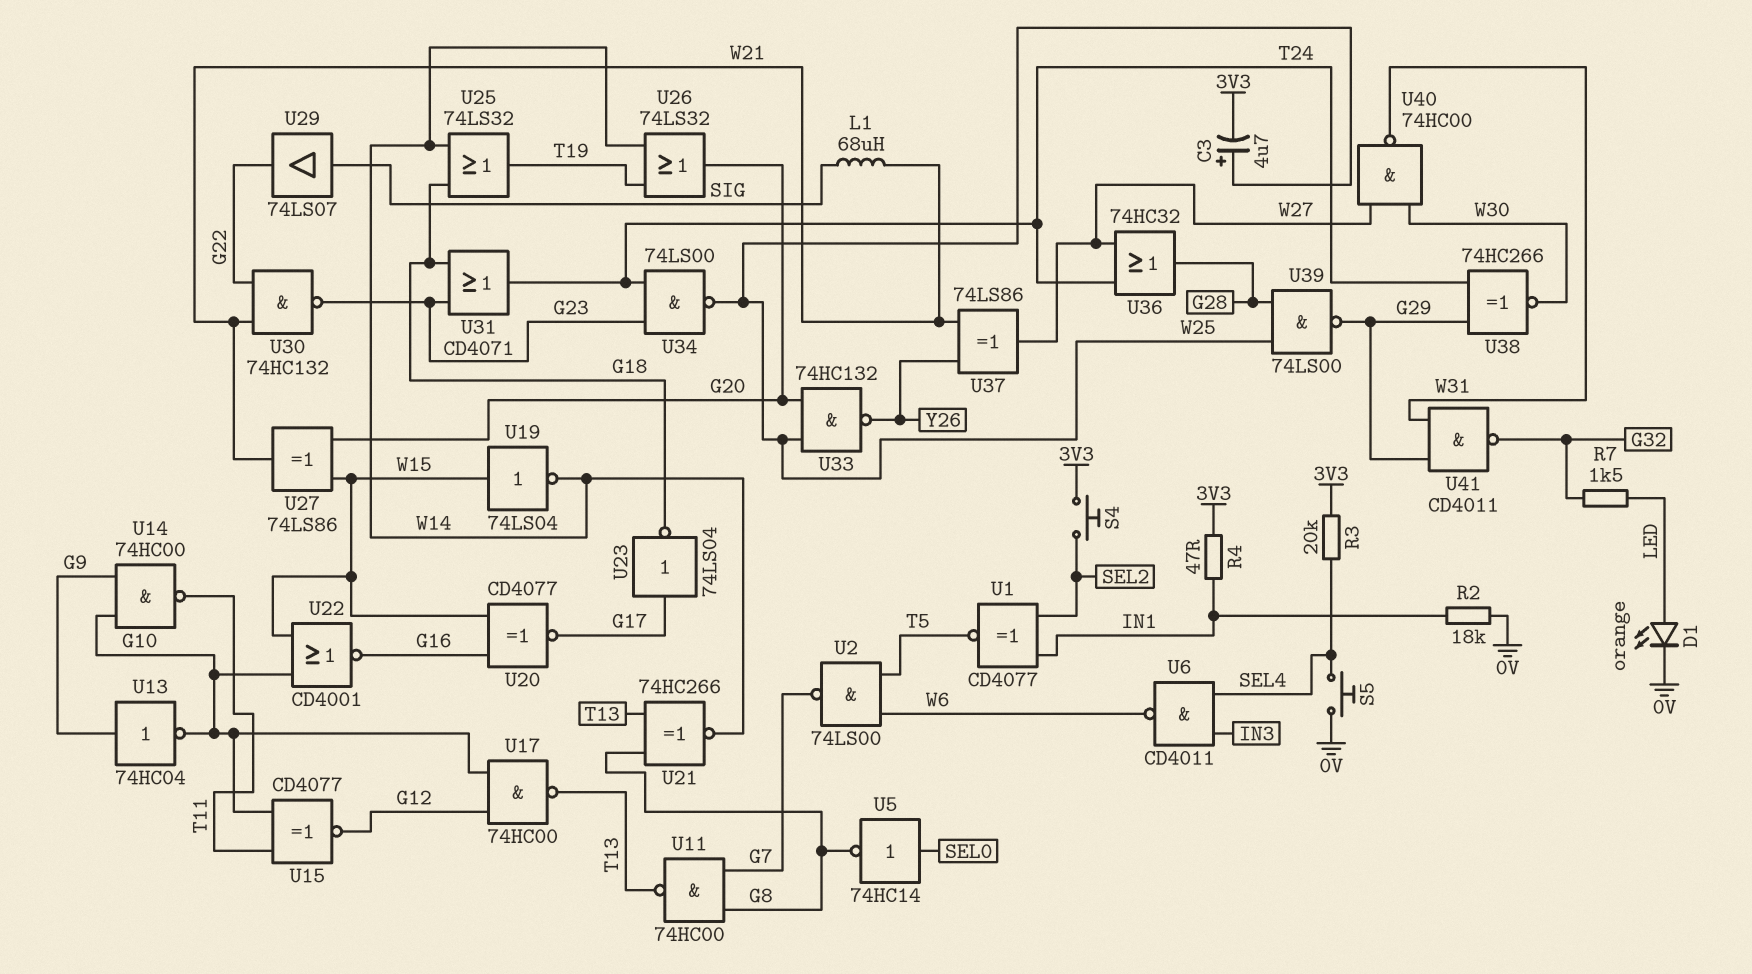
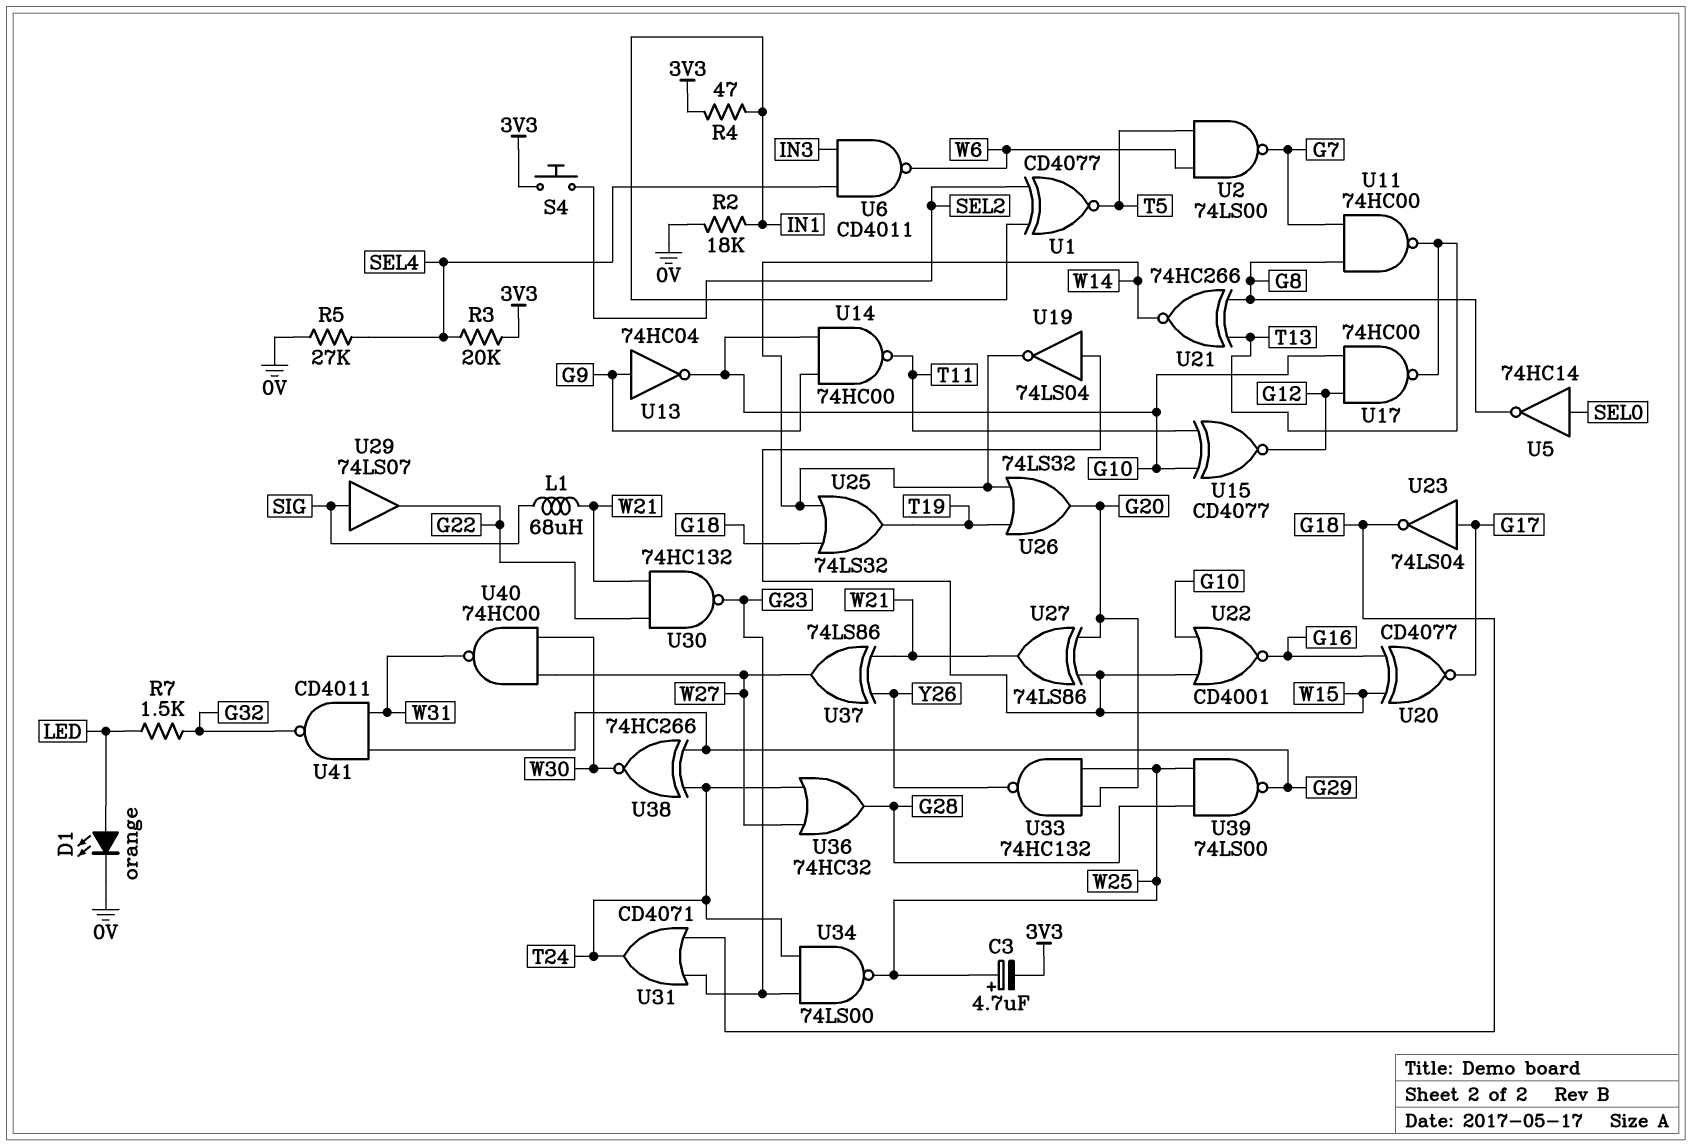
R5: none -> 27k (0V, SEL4)
S5: button (0V, SEL4) -> none

